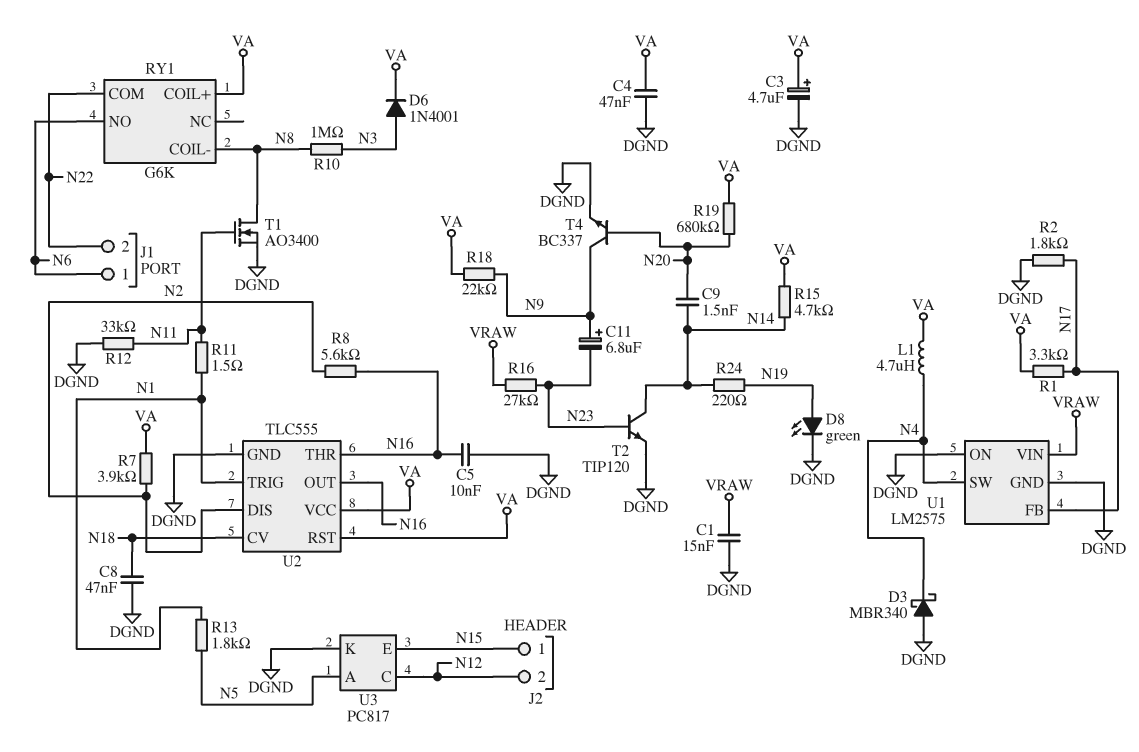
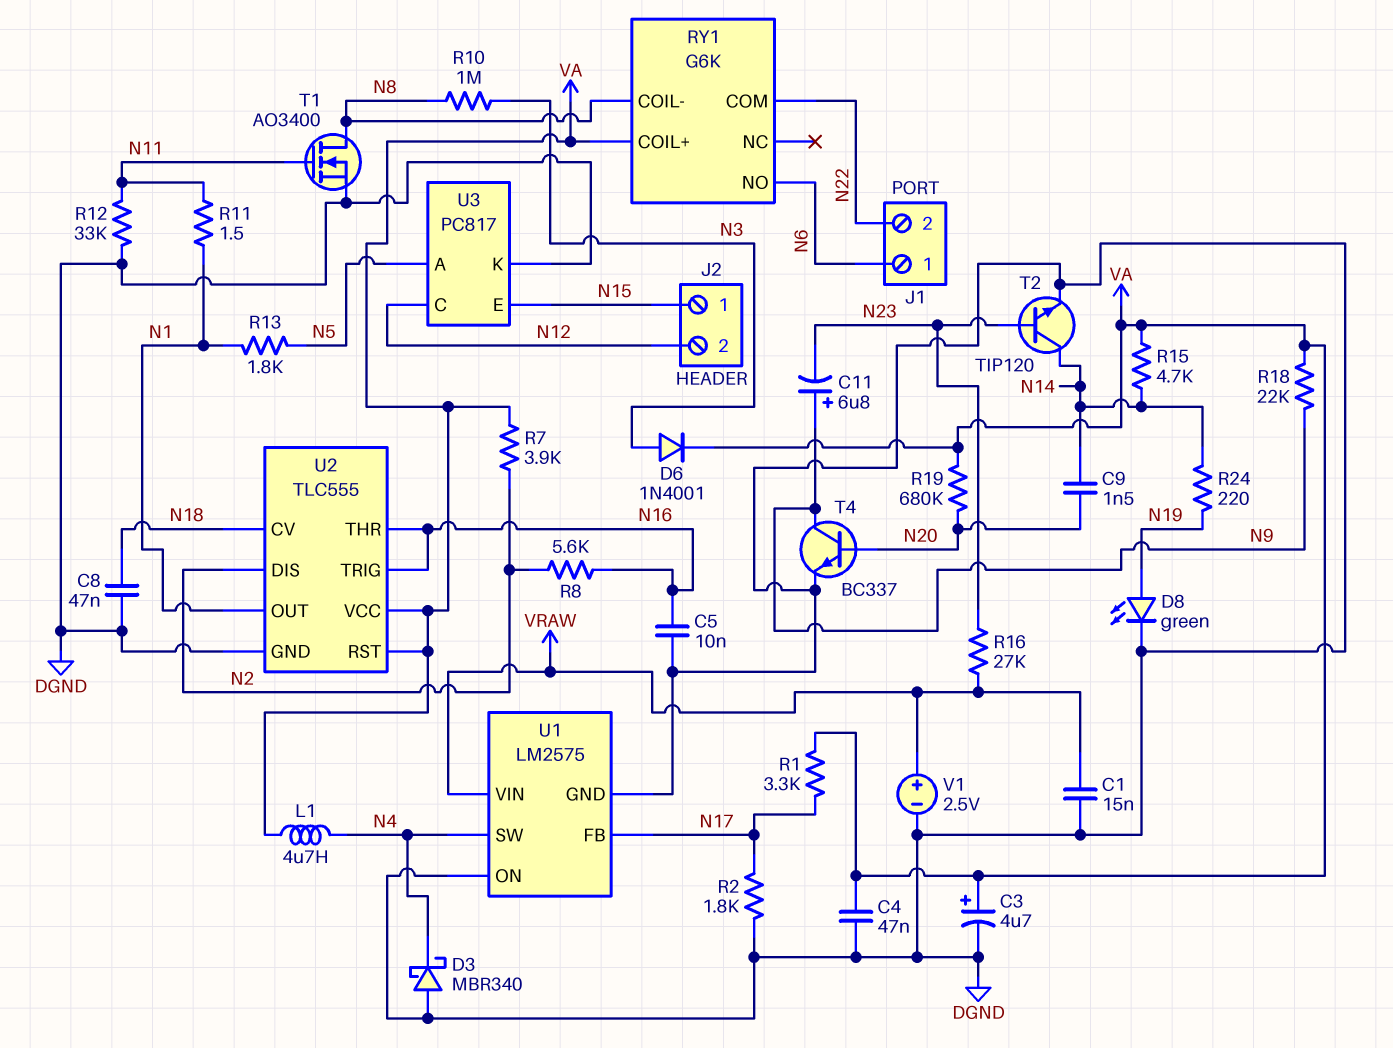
U2 pin OUT: N16 -> N1
U2 pin TRIG: N1 -> N16
V1: none -> 2.5V (plus VRAW, minus DGND)

